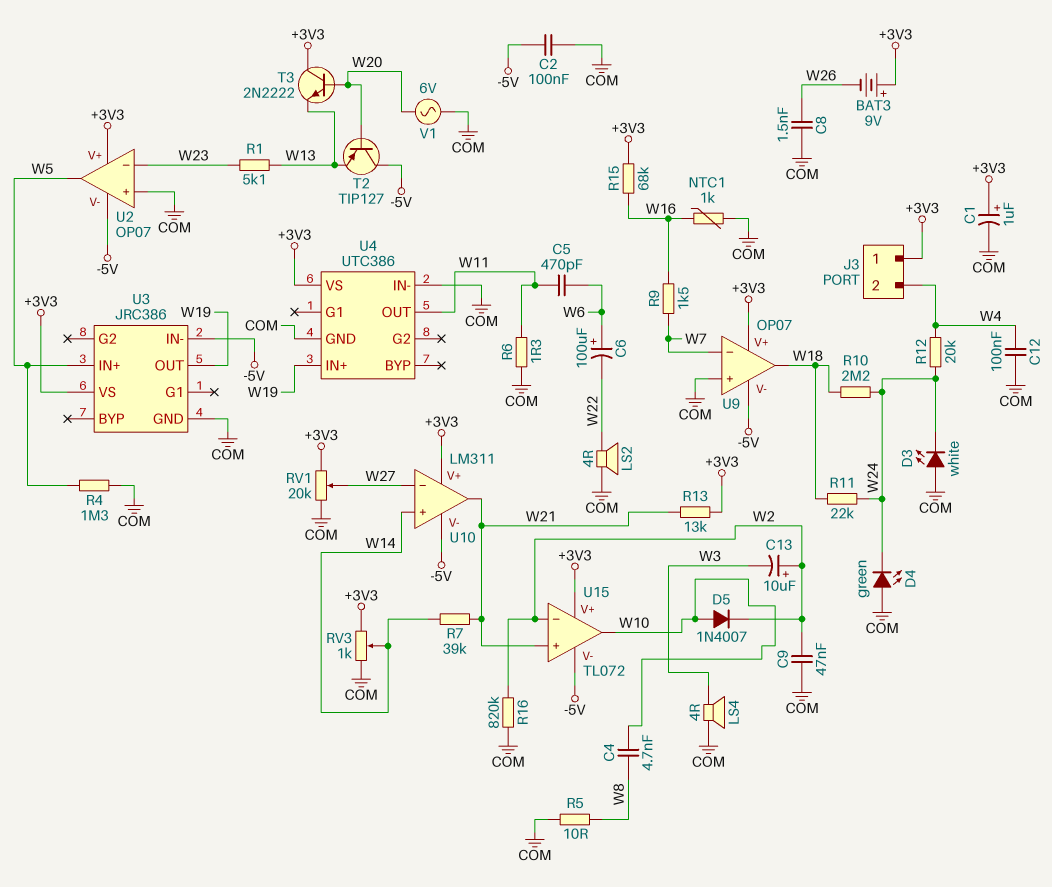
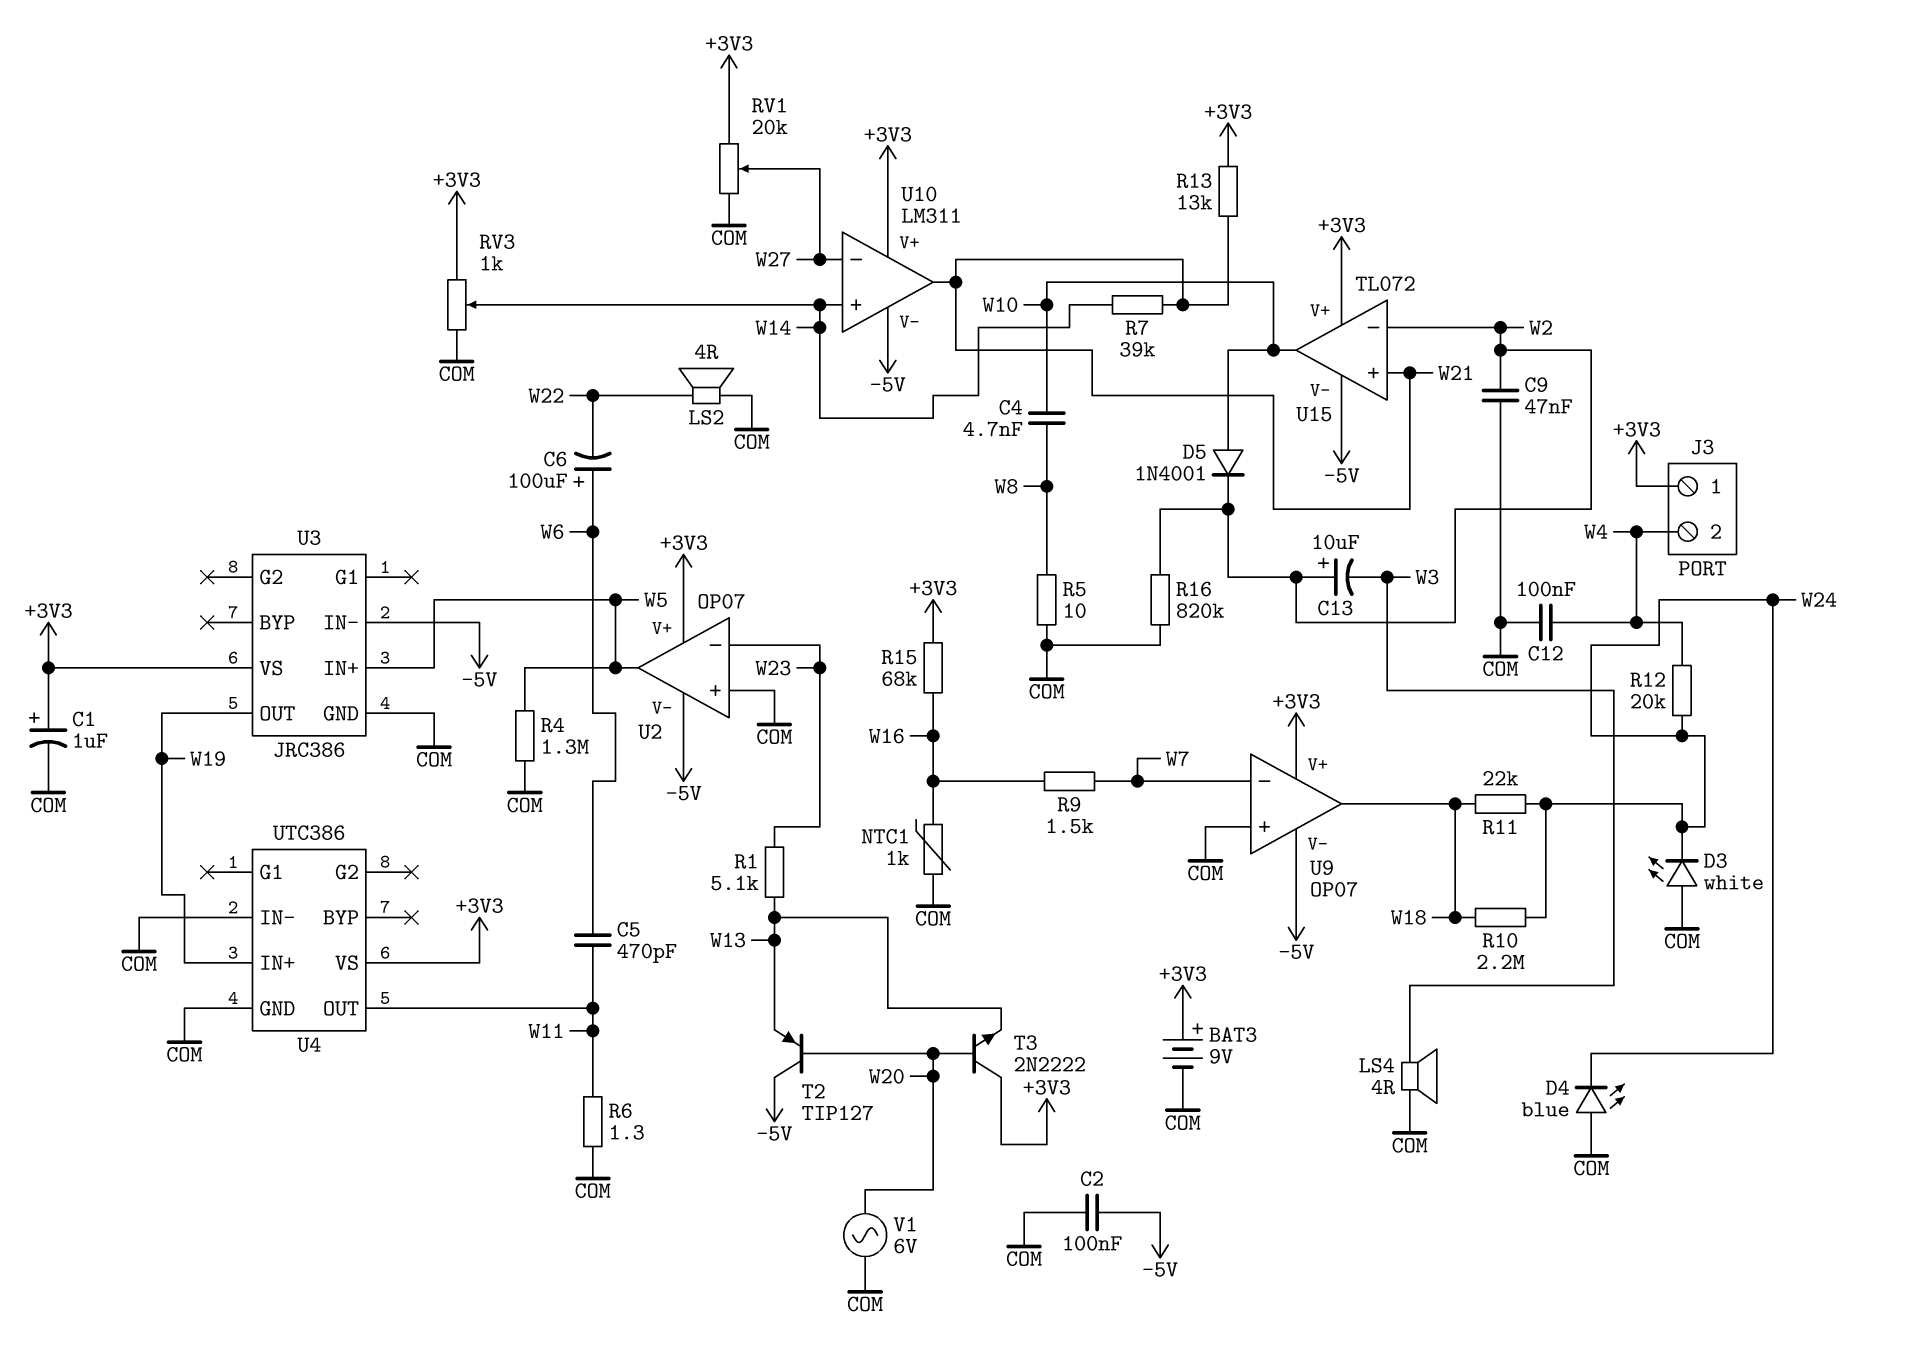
BAT3: 9V (plus +3V3, minus W26) -> 9V (plus +3V3, minus COM)
C8: 1.5nF (COM, W26) -> none
D4: LED green (A COM, K W24) -> LED blue (A COM, K W24)
D5: diode 1N4007 (A W10, K W2) -> diode 1N4001 (A W10, K W2)

